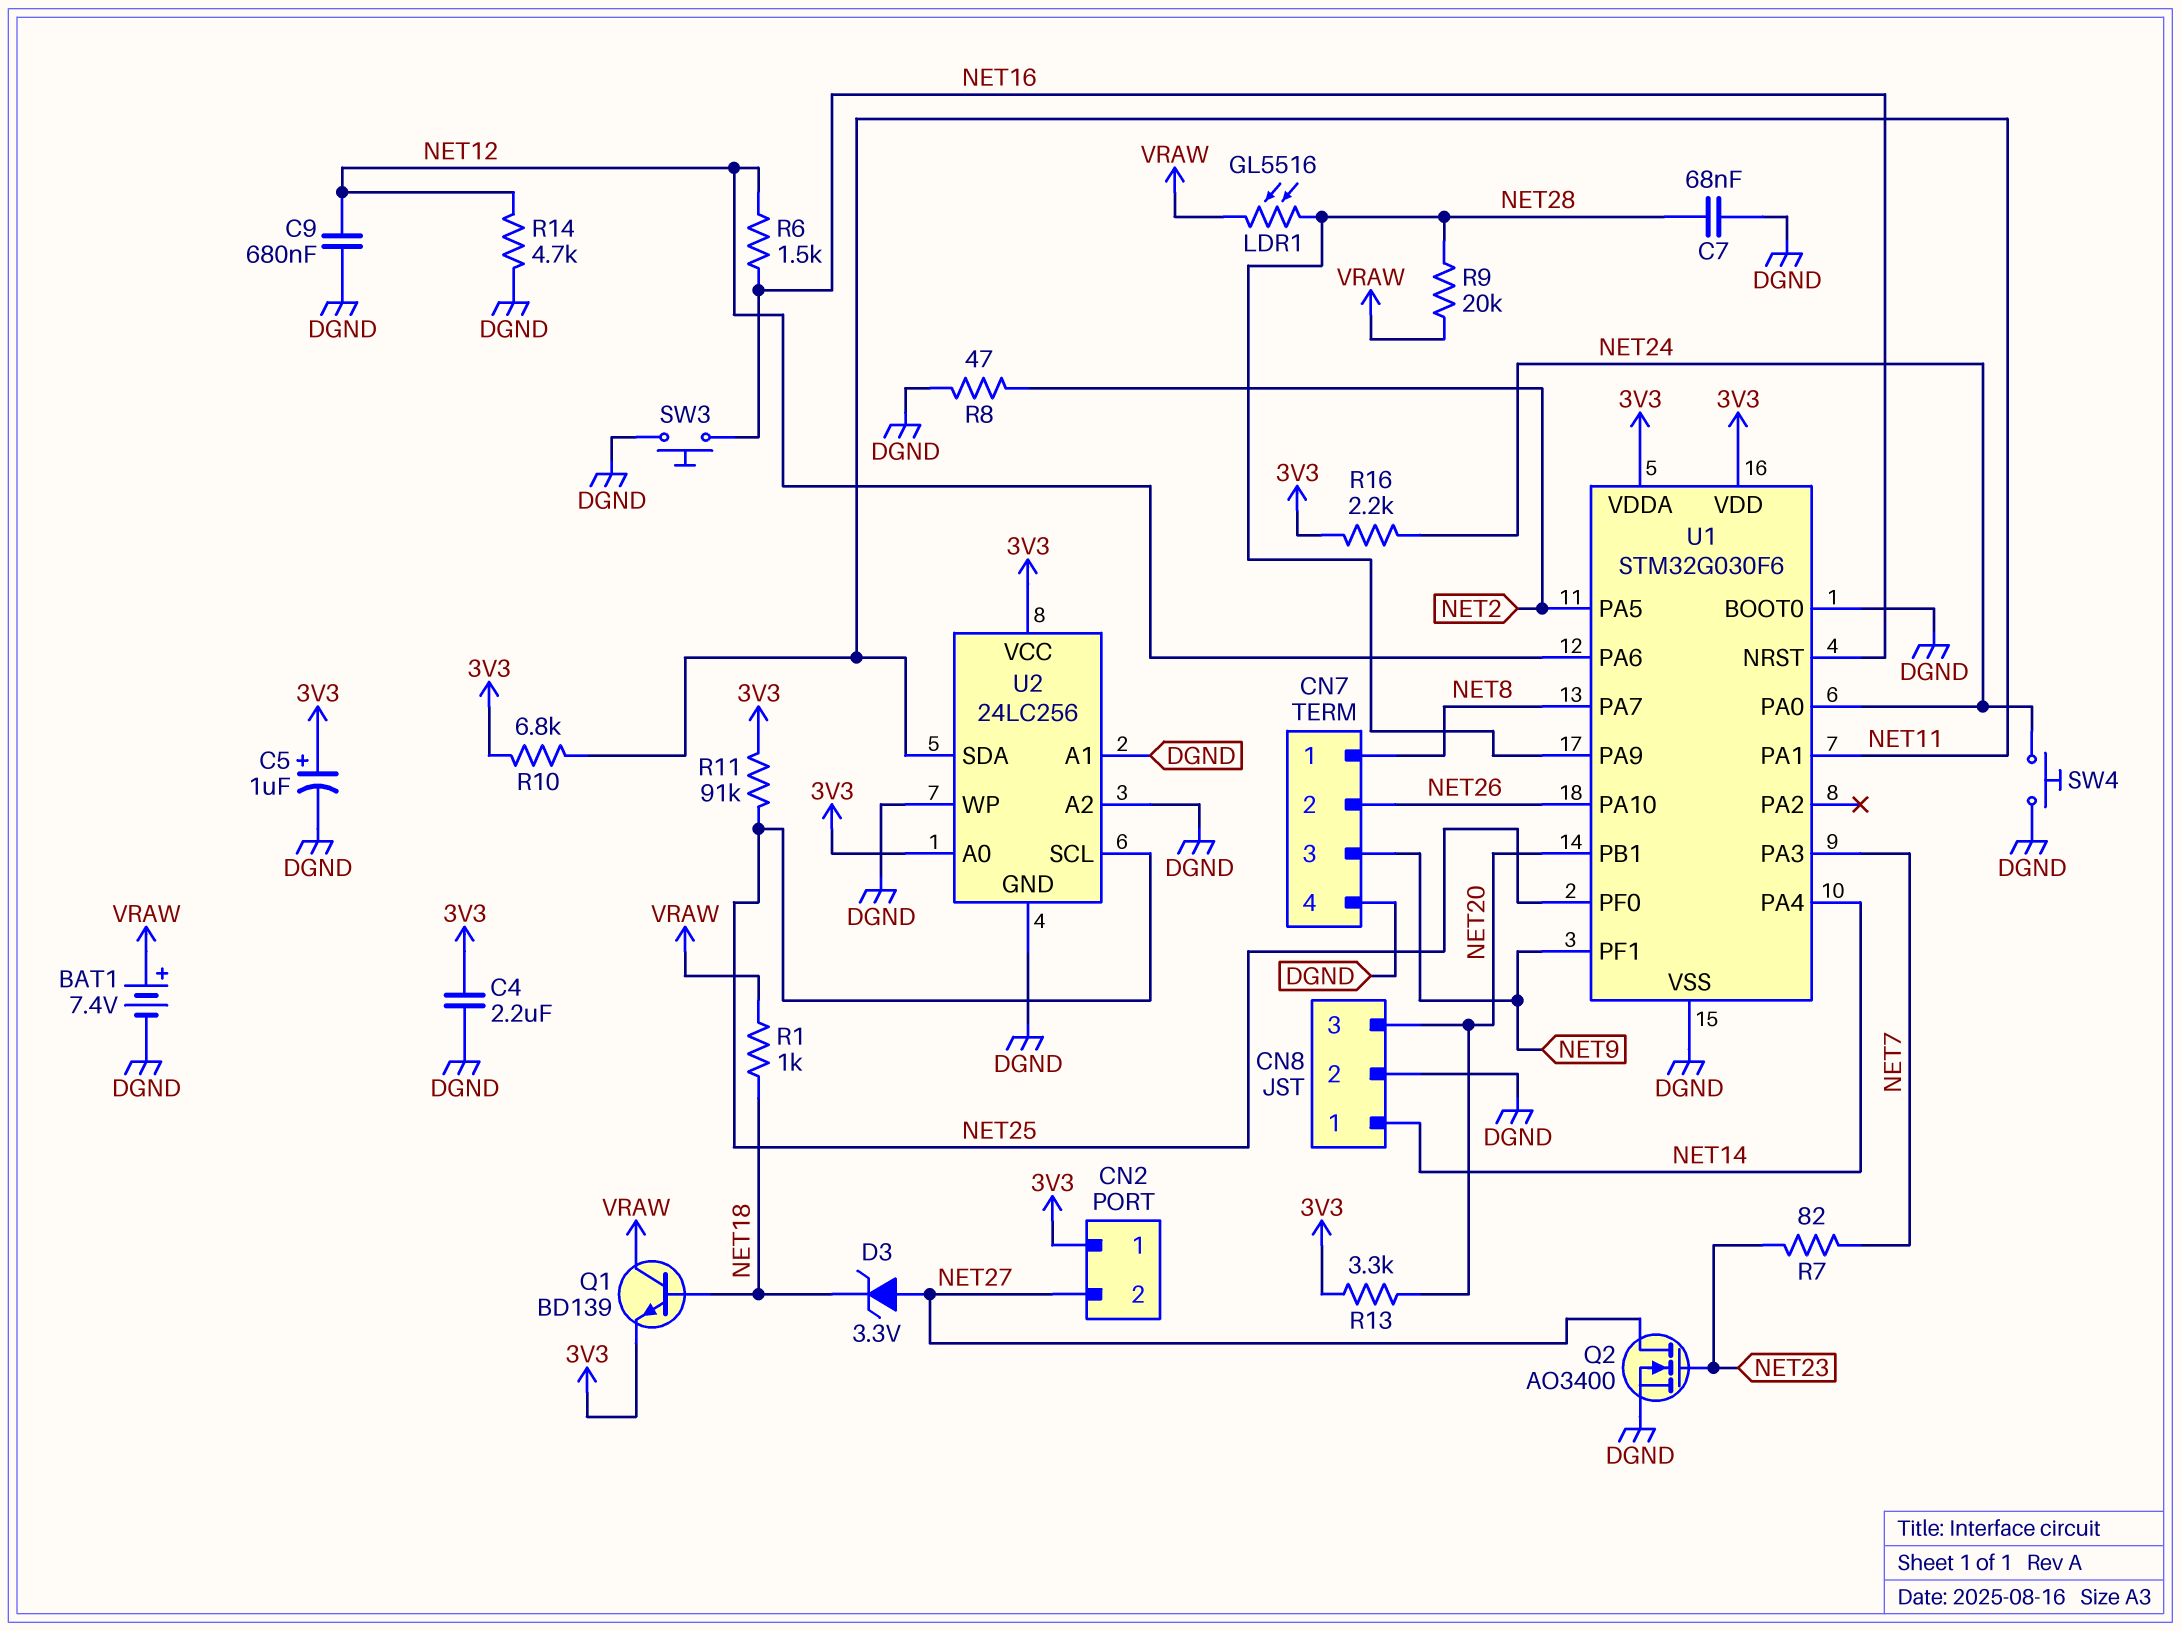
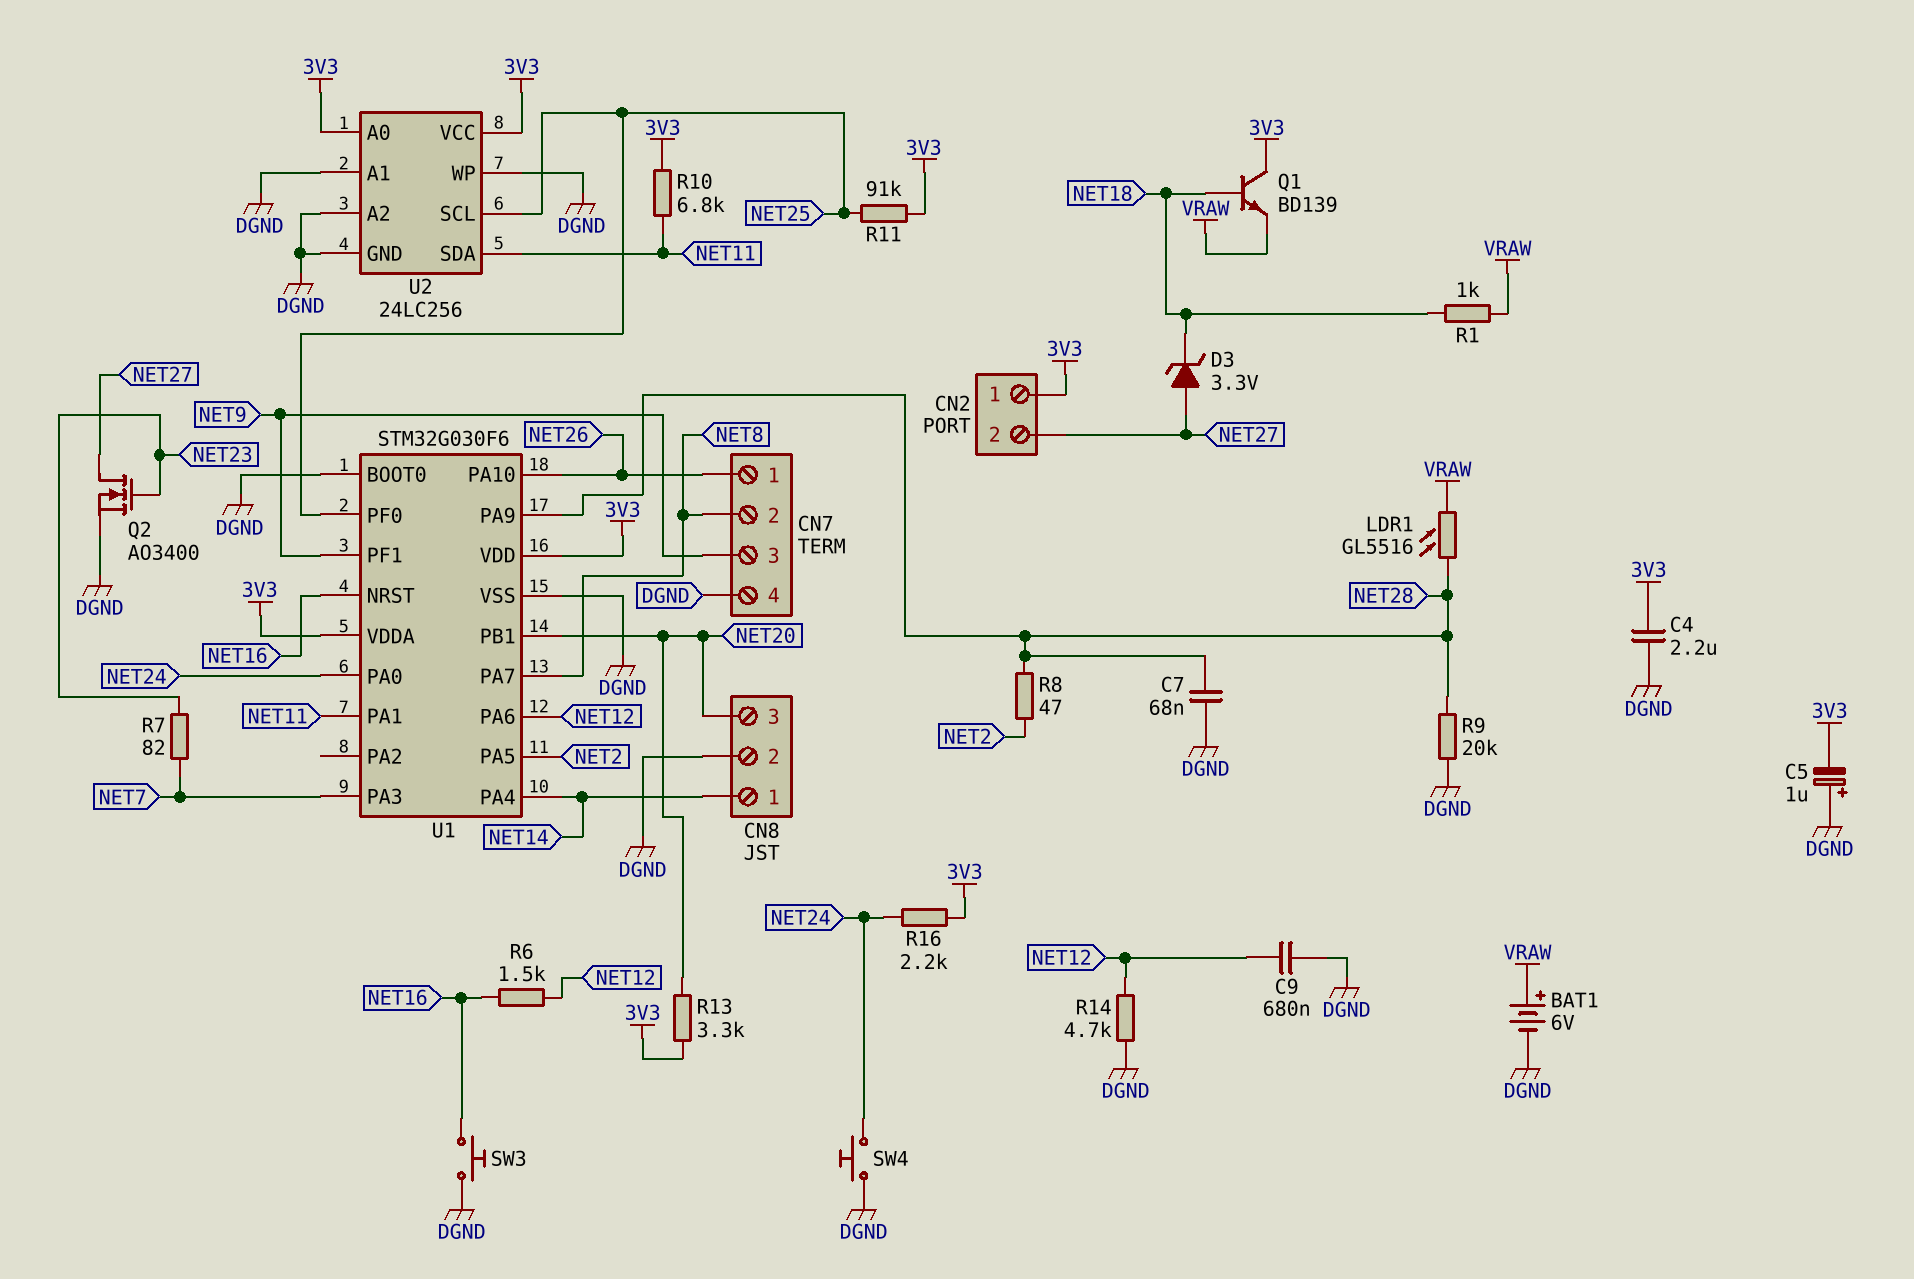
BAT1: 7.4V (plus VRAW, minus DGND) -> 6V (plus VRAW, minus DGND)
C5: 1uF (plus 3V3, minus DGND) -> 1uF (plus DGND, minus 3V3)
CN7 pin 1: NET8 -> NET26
CN7 pin 2: NET26 -> NET8
Q1: NPN BD139 (B NET18, C VRAW, E 3V3) -> NPN BD139 (B NET18, C 3V3, E VRAW)
R8: 47 (DGND, NET2) -> 47 (NET2, NET28)
R9: 20k (NET28, VRAW) -> 20k (DGND, NET28)

